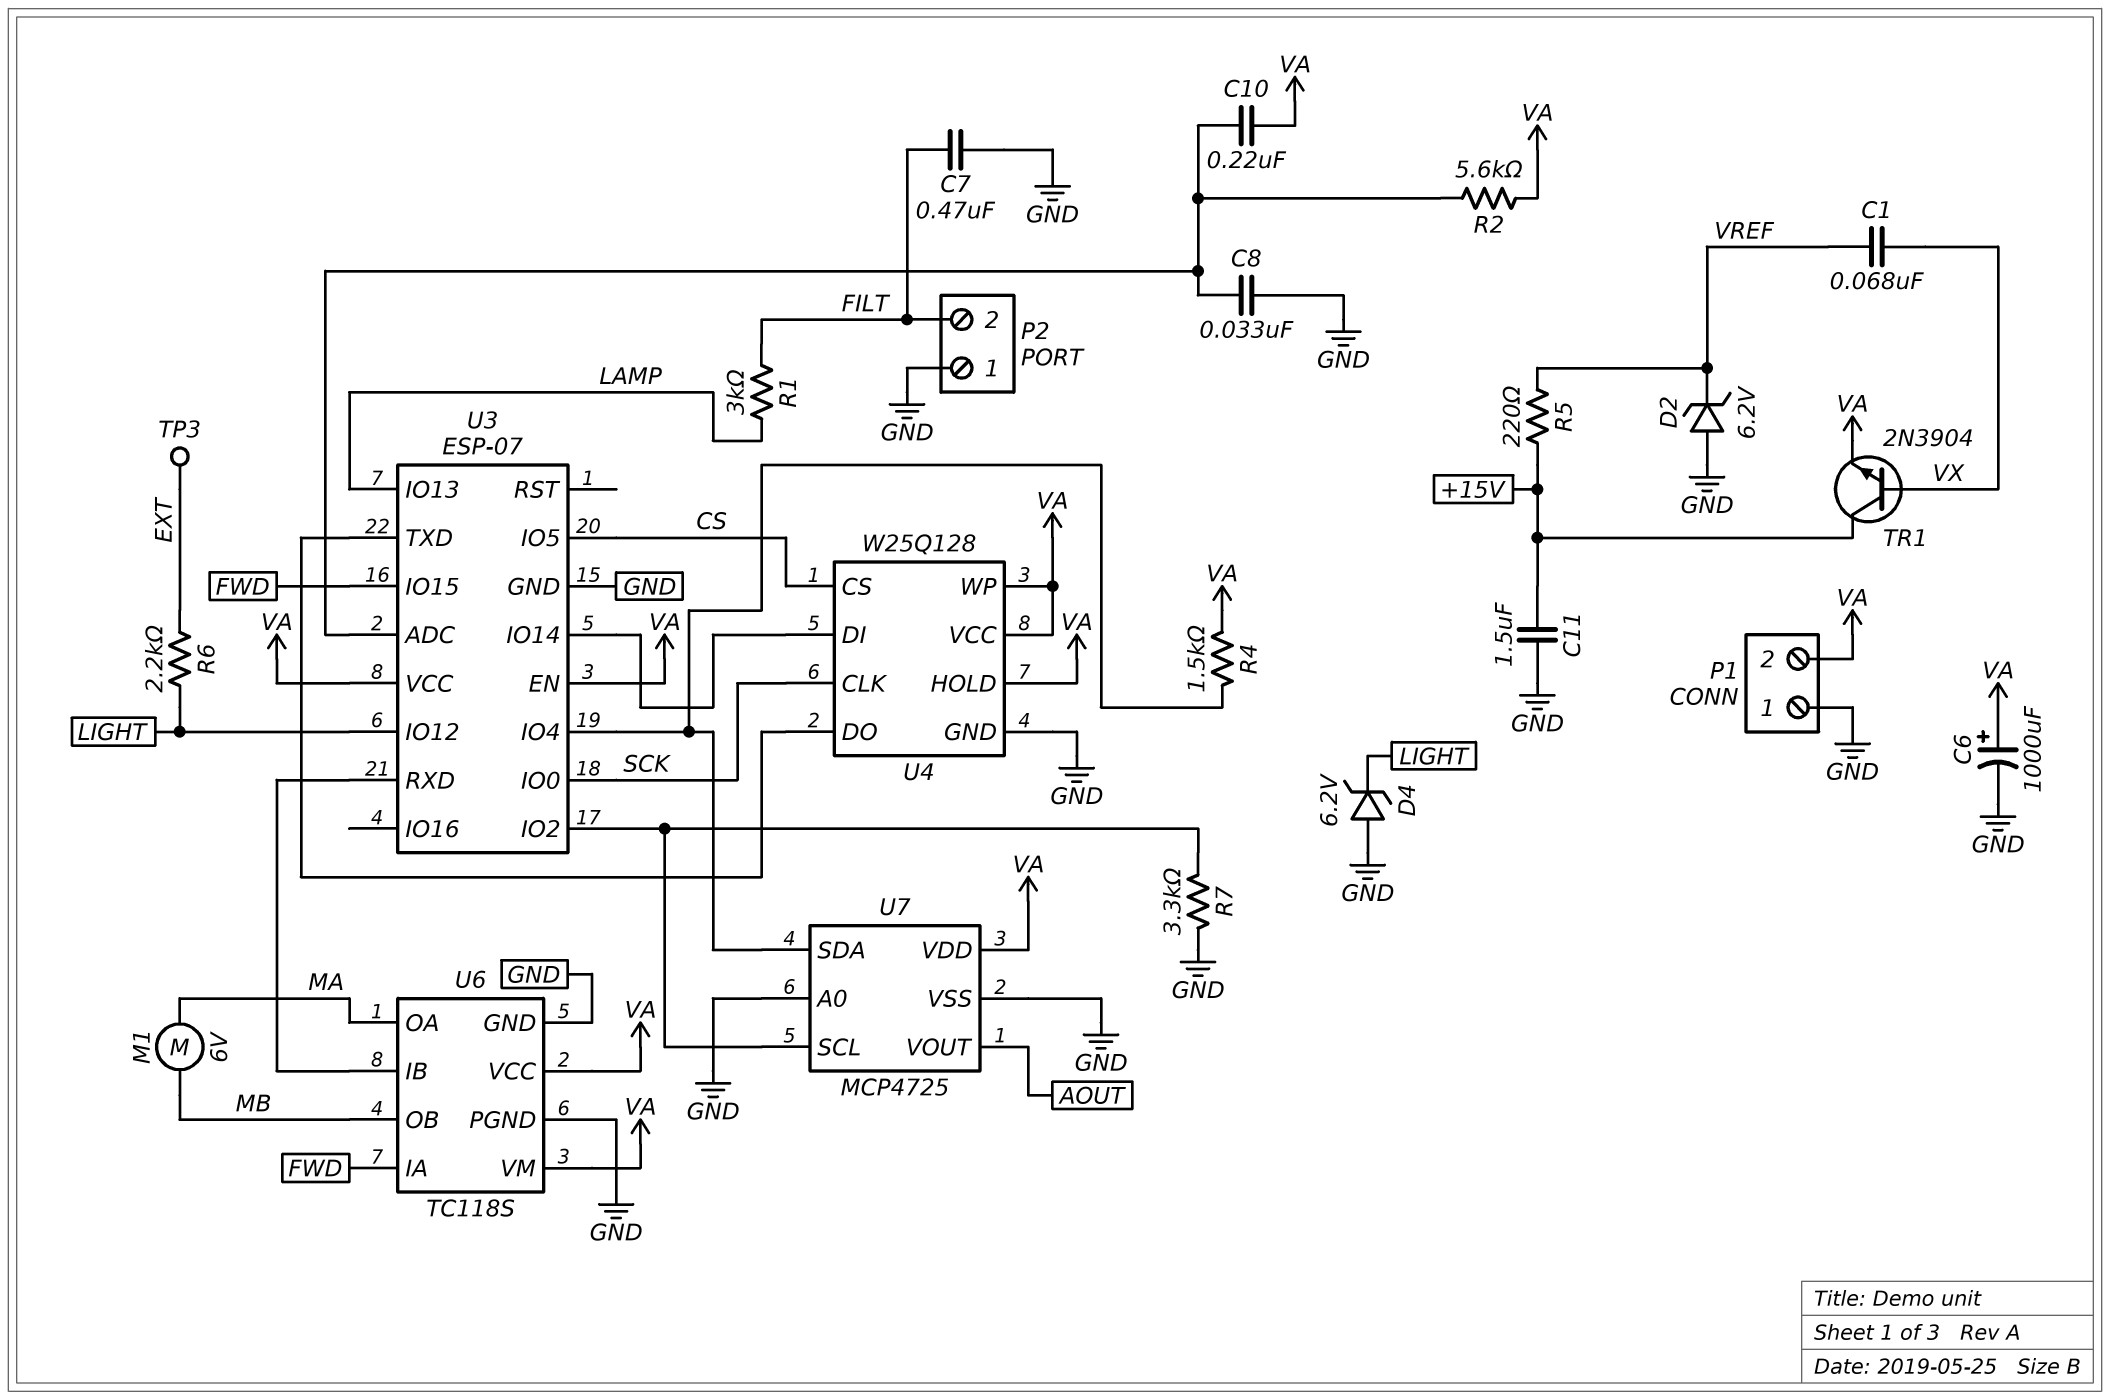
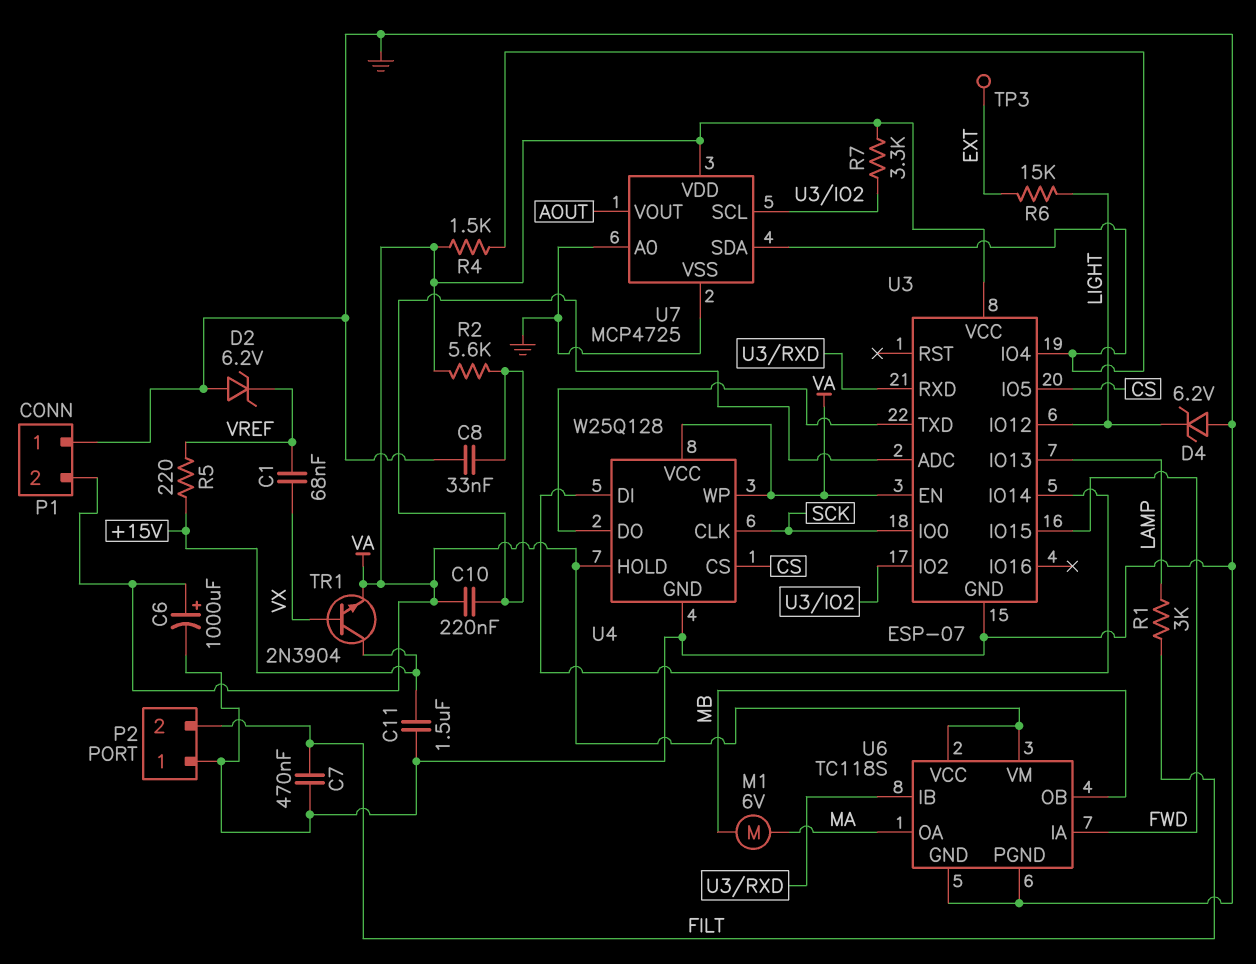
R6: 2.2k (EXT, LIGHT) -> 15k (EXT, LIGHT)
R7: 3.3k (GND, U3/IO2) -> 3.3k (U3/IO2, VA)

